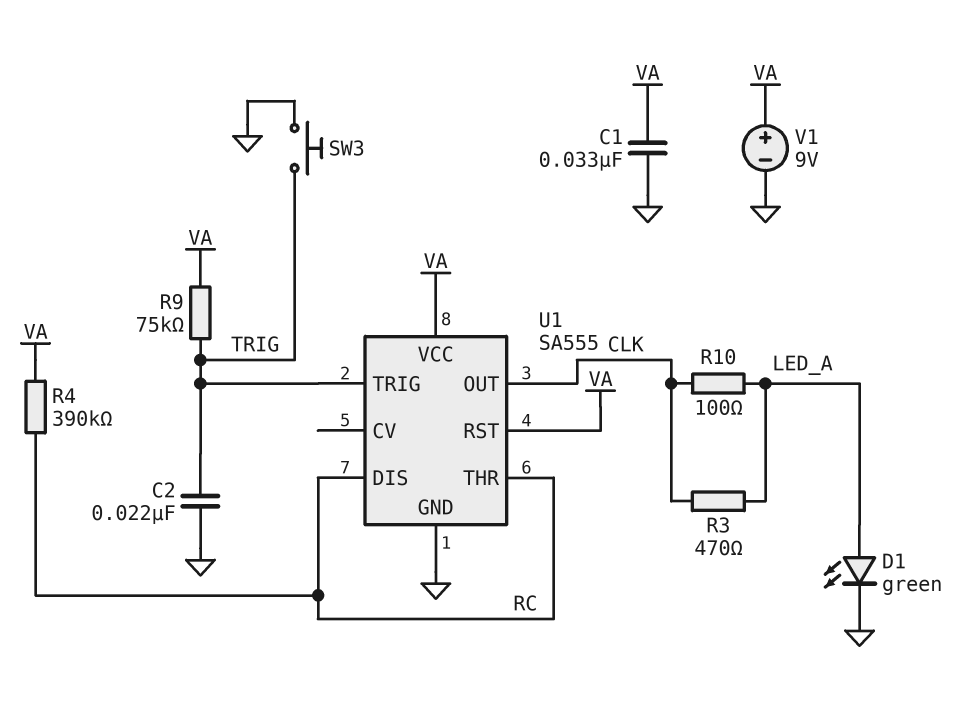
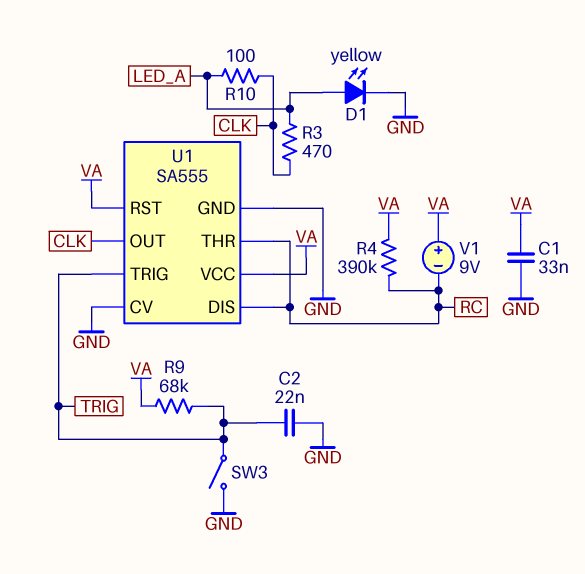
D1: LED green (A LED_A, K GND) -> LED yellow (A LED_A, K GND)
R9: 75k (TRIG, VA) -> 68k (TRIG, VA)
SW3: button (GND, TRIG) -> switch (GND, TRIG)
U1 pin CV: none -> GND
V1: 9V (plus VA, minus GND) -> 9V (plus VA, minus RC)

